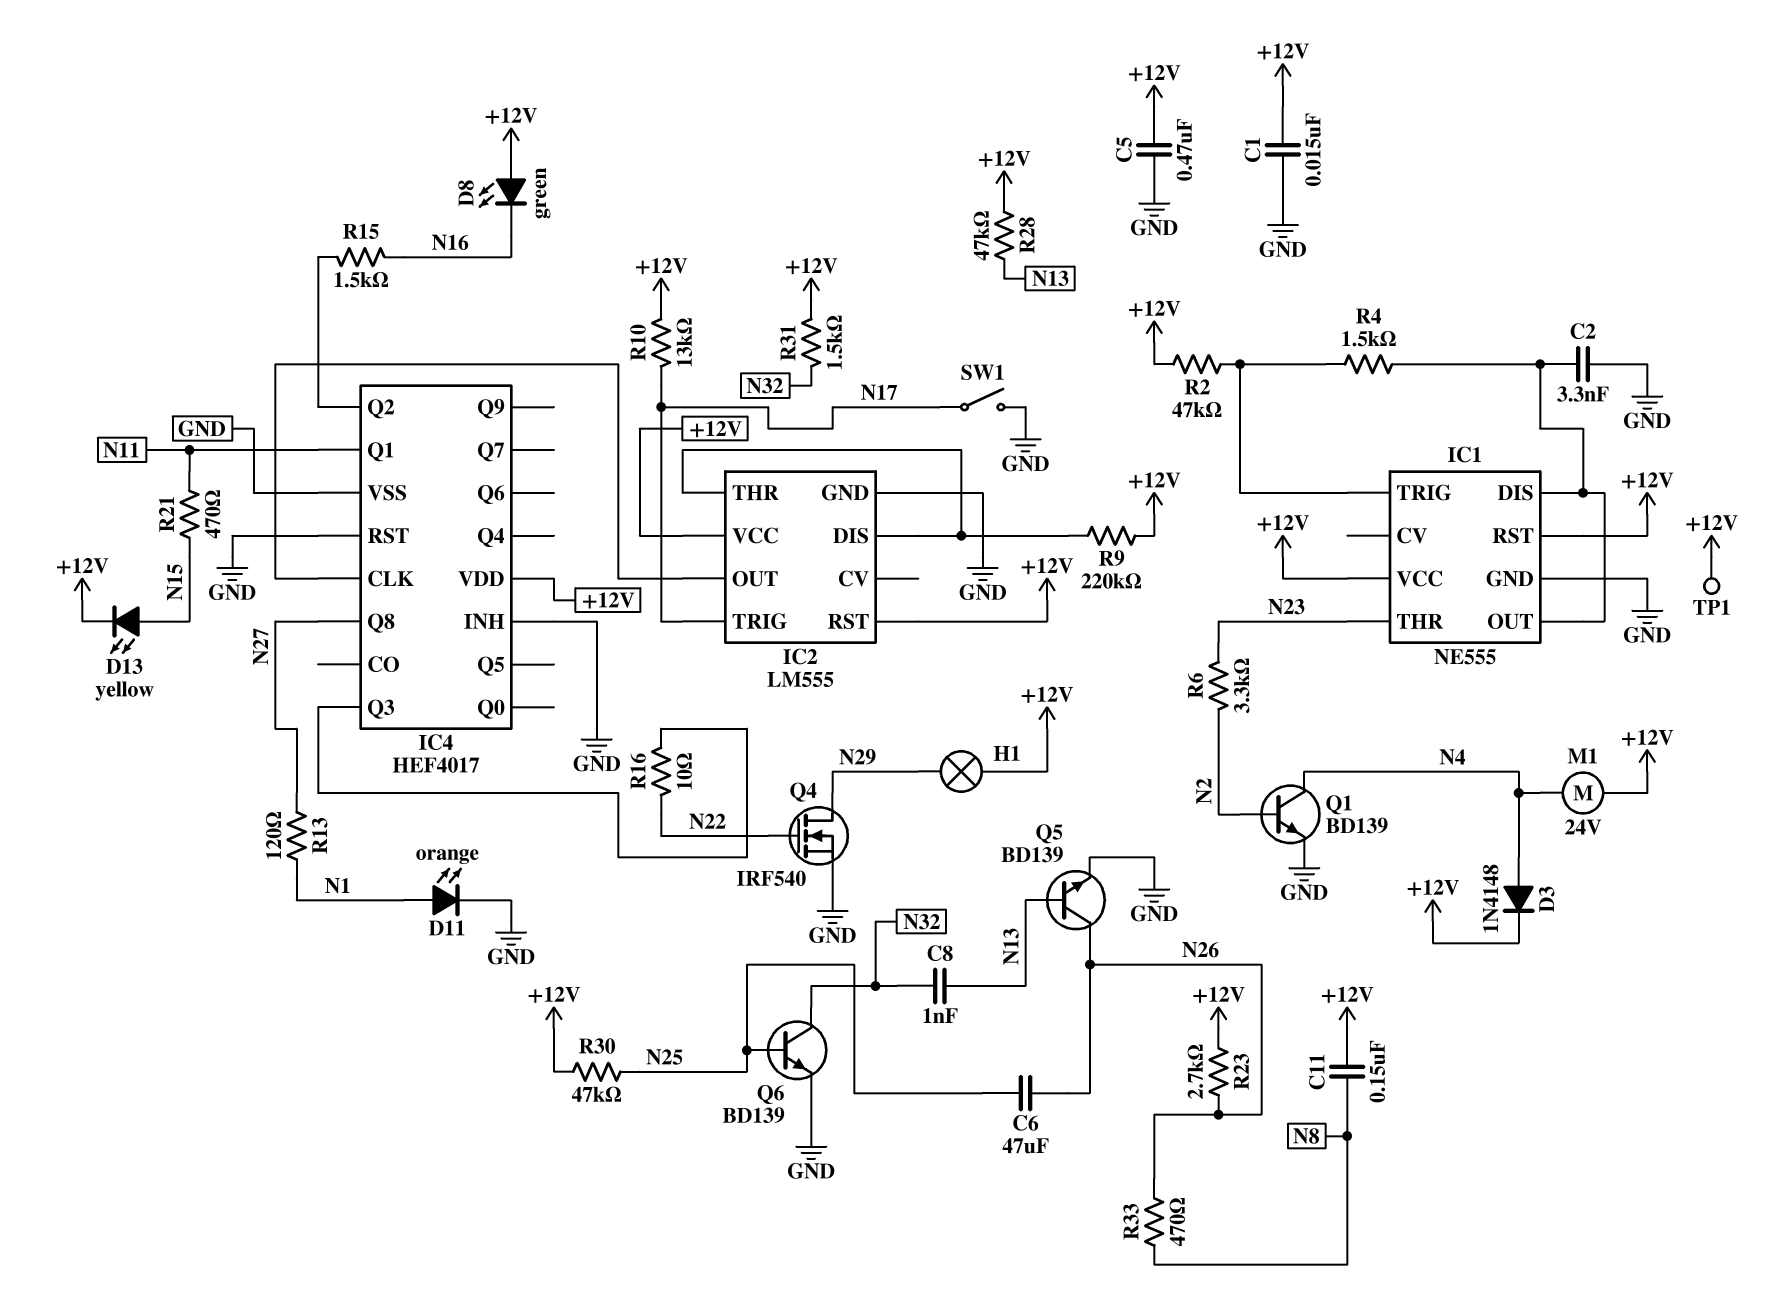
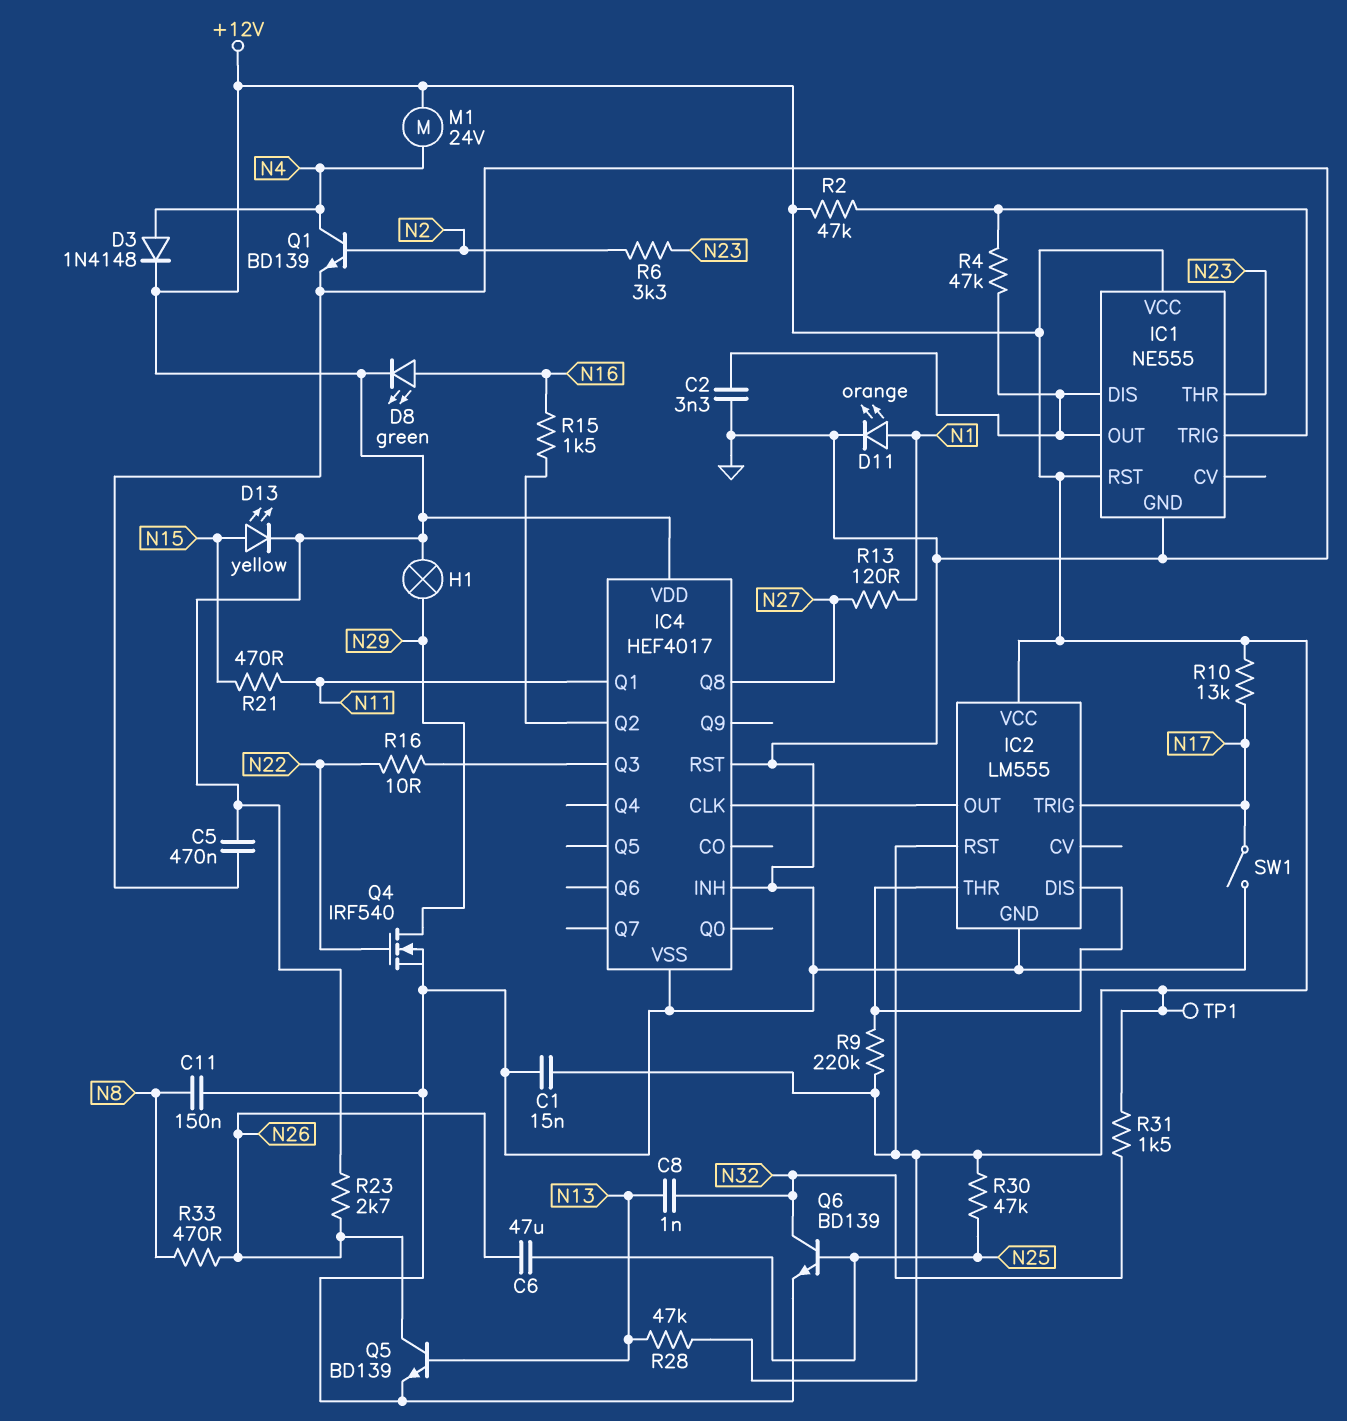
C11: 150nF (+12V, N8) -> 150nF (GND, N8)
D8: LED green (A +12V, K N16) -> LED green (A N16, K +12V)
R4: 1.5k (IC1/DIS, IC1/TRIG) -> 47k (IC1/DIS, IC1/TRIG)

